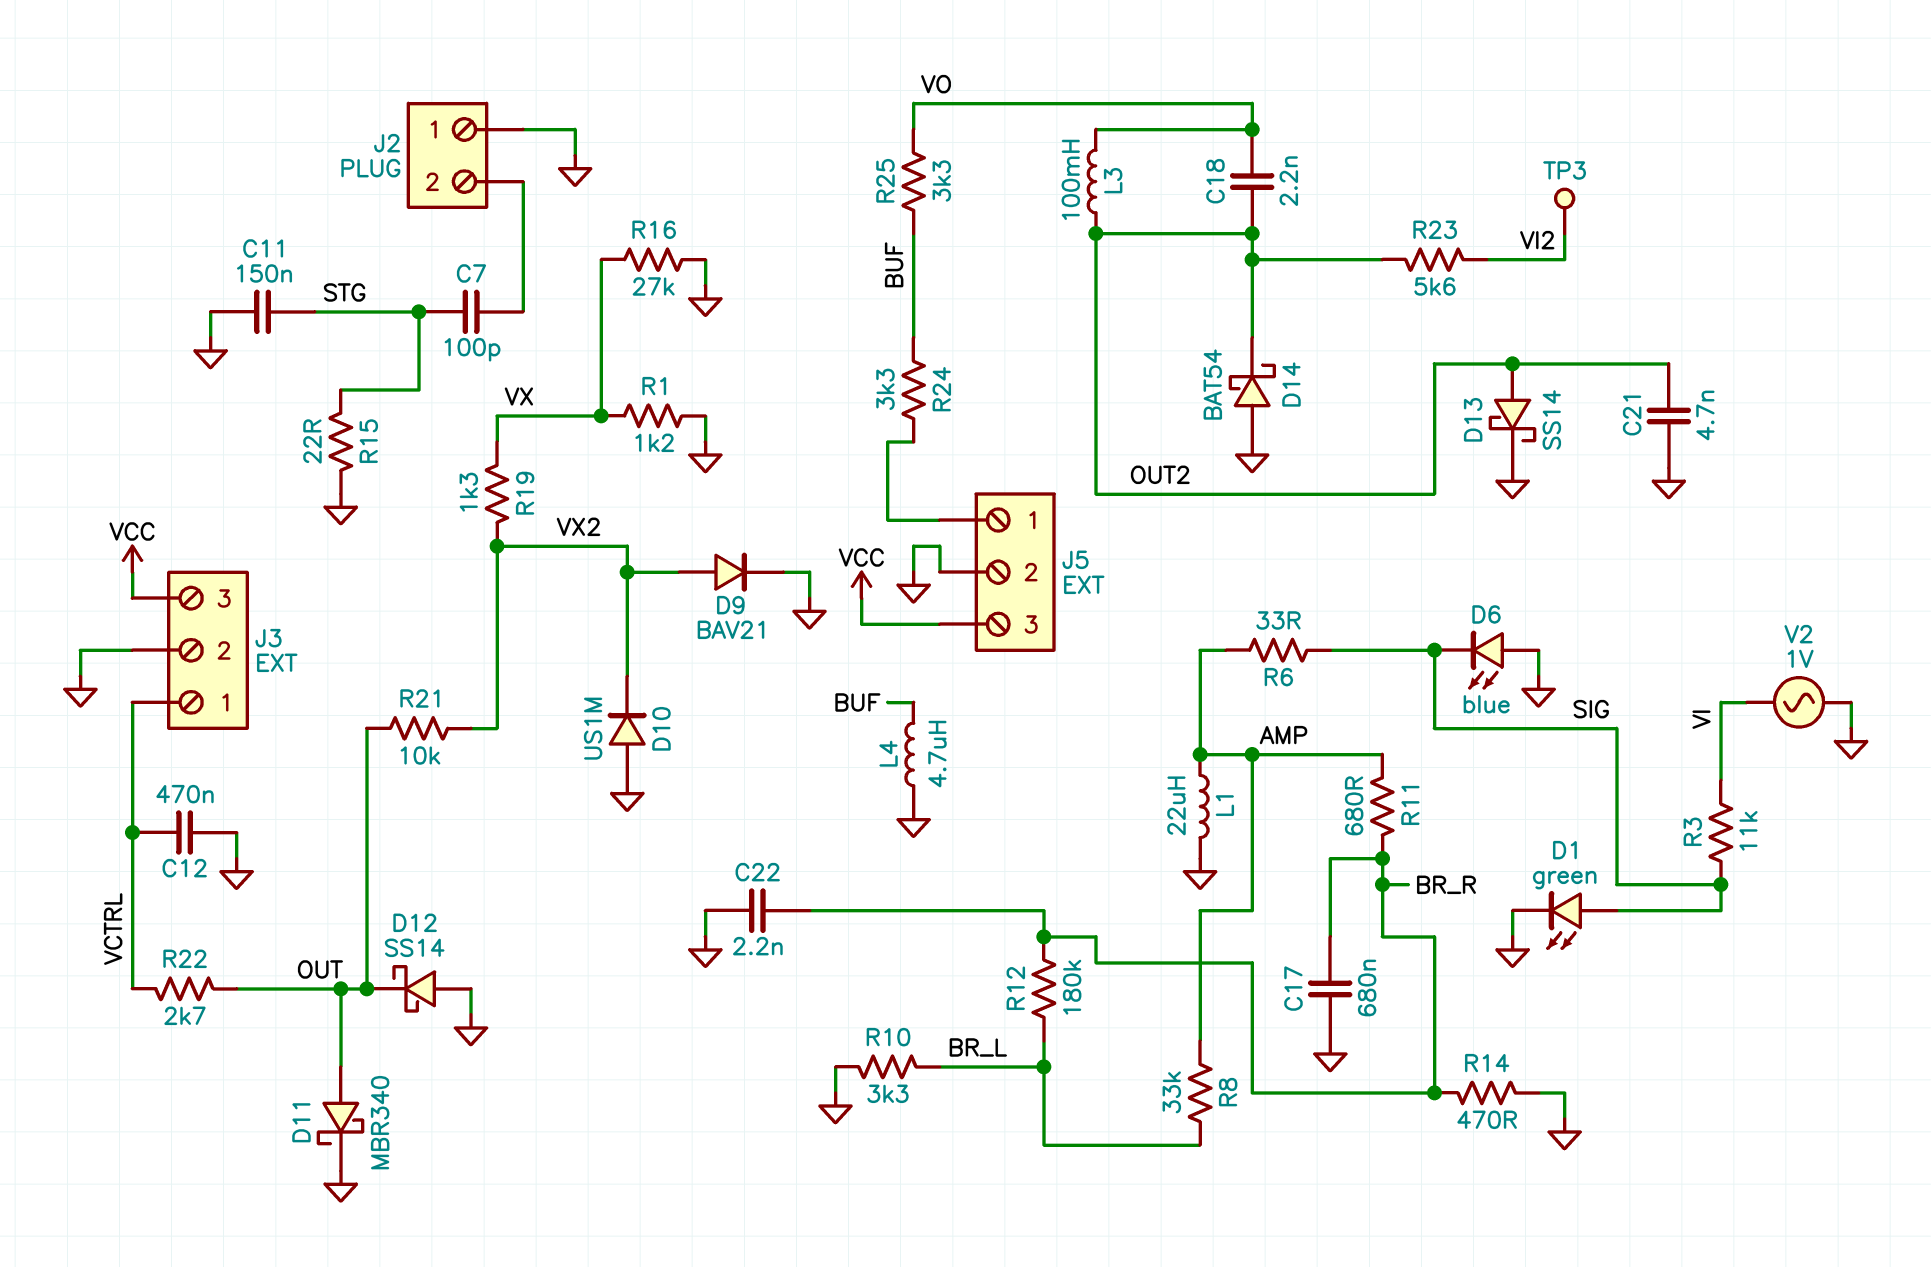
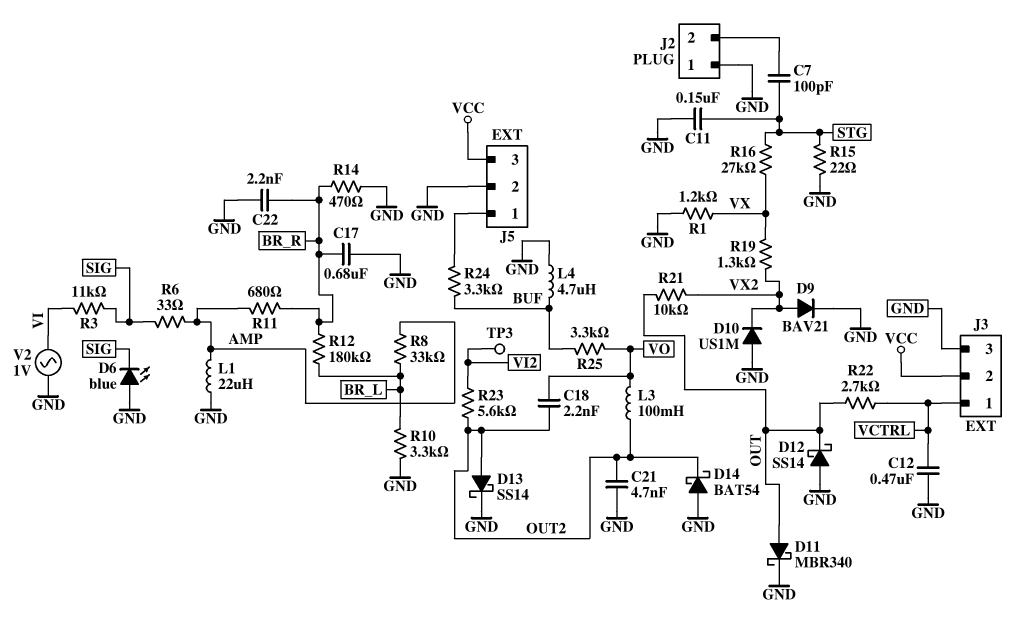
D1: LED green (A SIG, K GND) -> none
J3 pin 2: GND -> VCC
J3 pin 3: VCC -> GND
R16: 27k (GND, VX) -> 27k (STG, VX)

